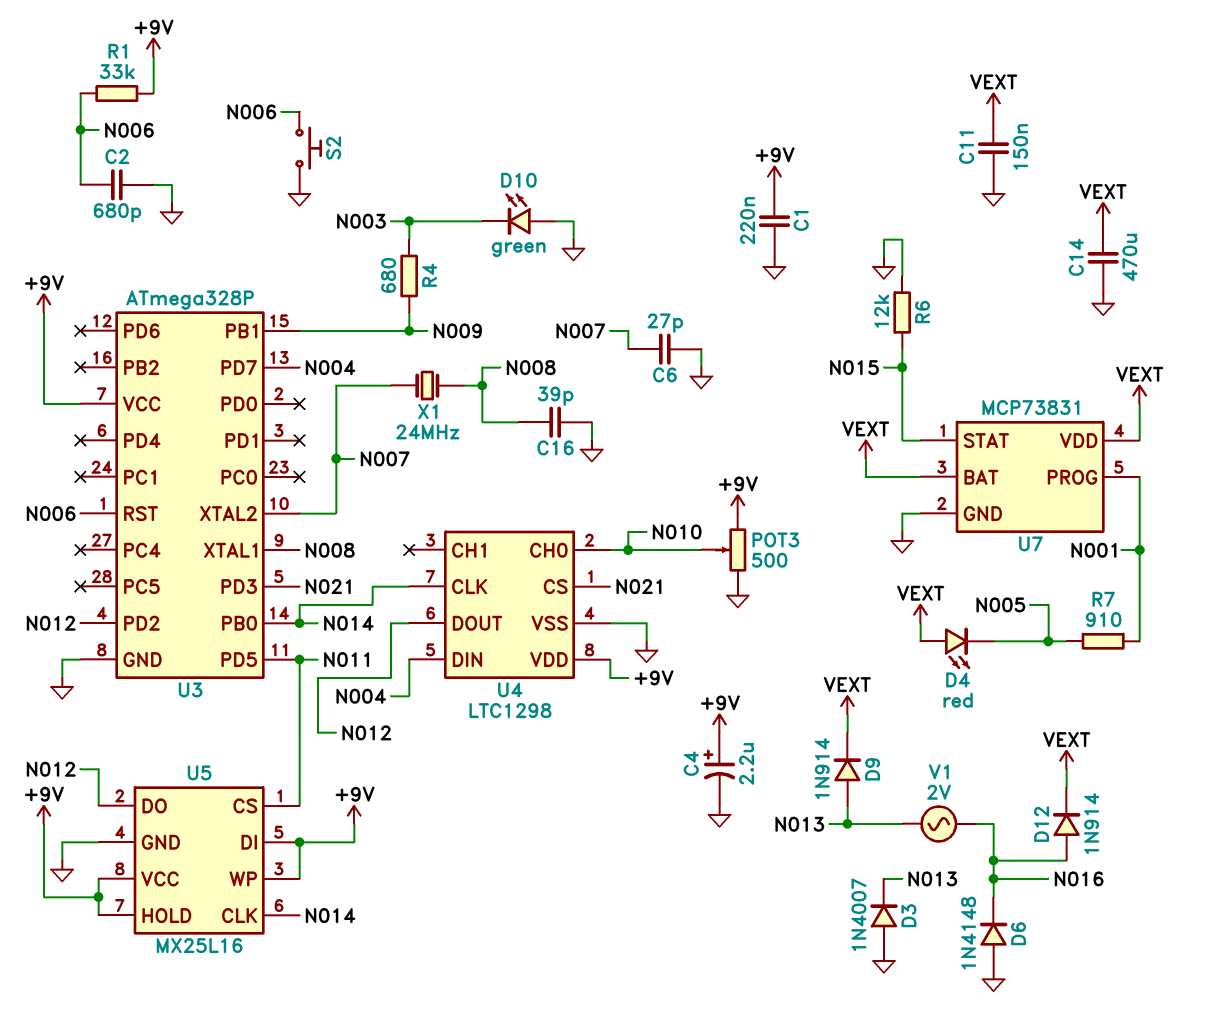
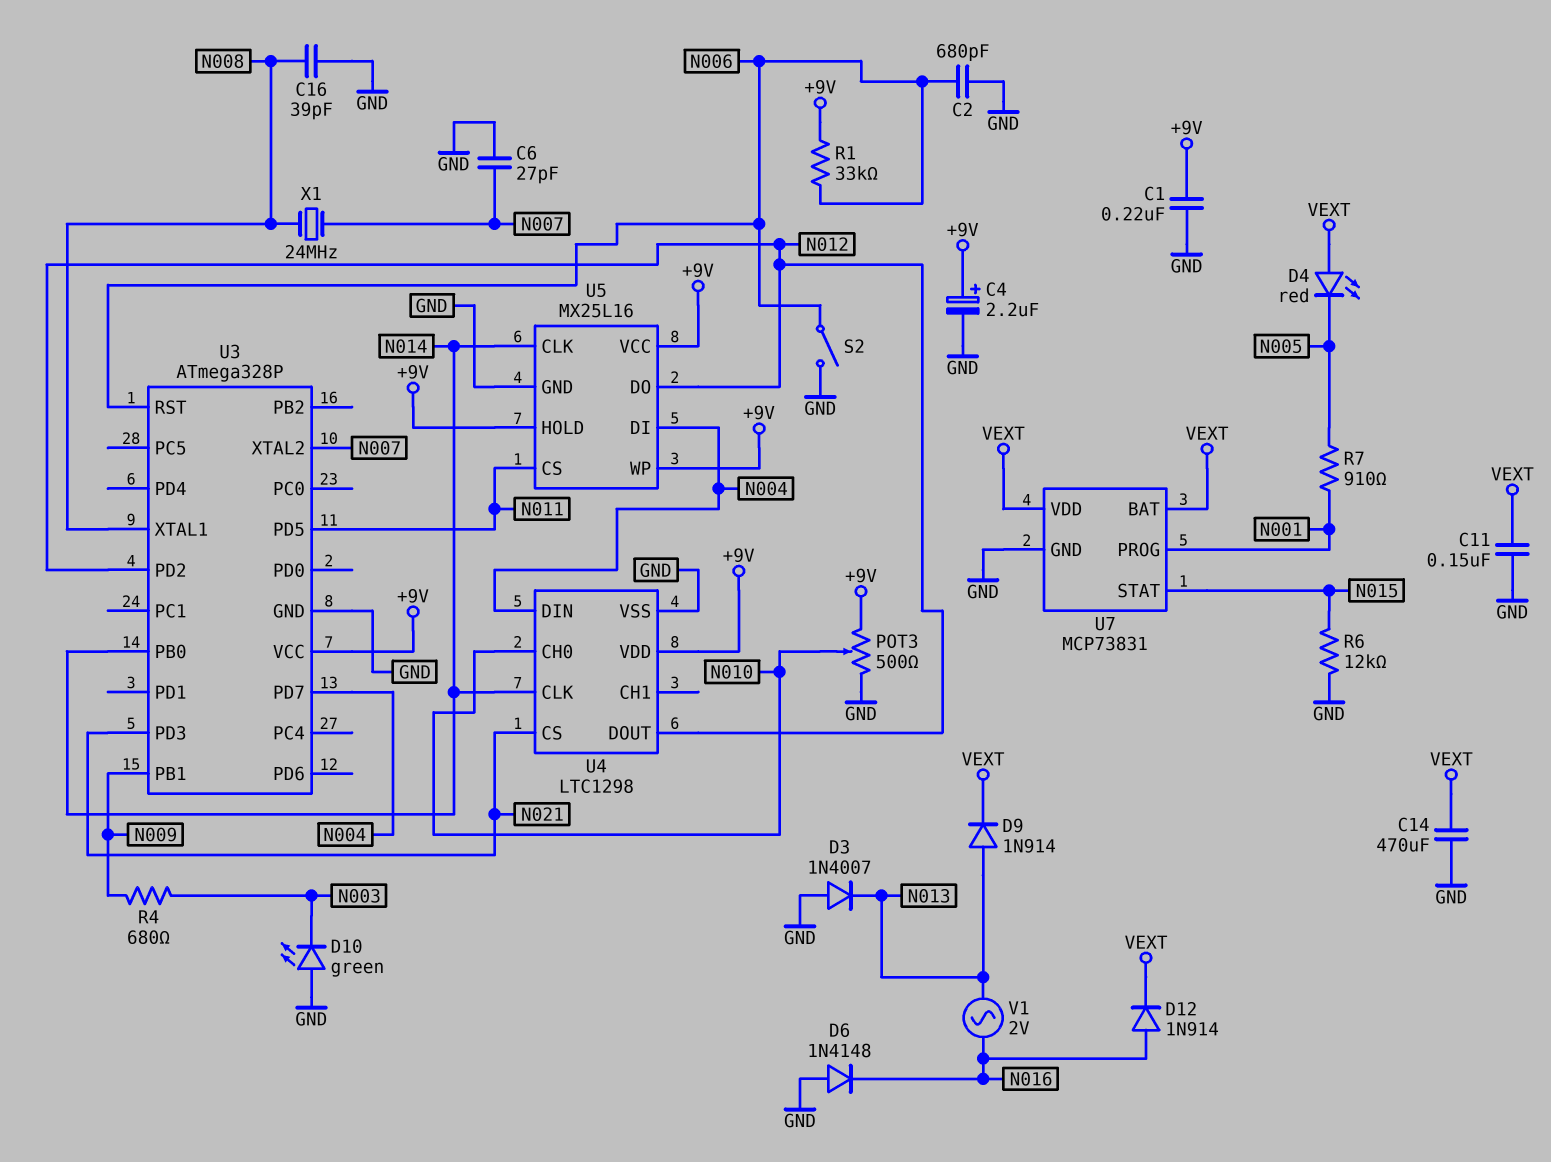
S2: button (GND, N006) -> switch (GND, N006)
U5 pin DI: +9V -> N004

